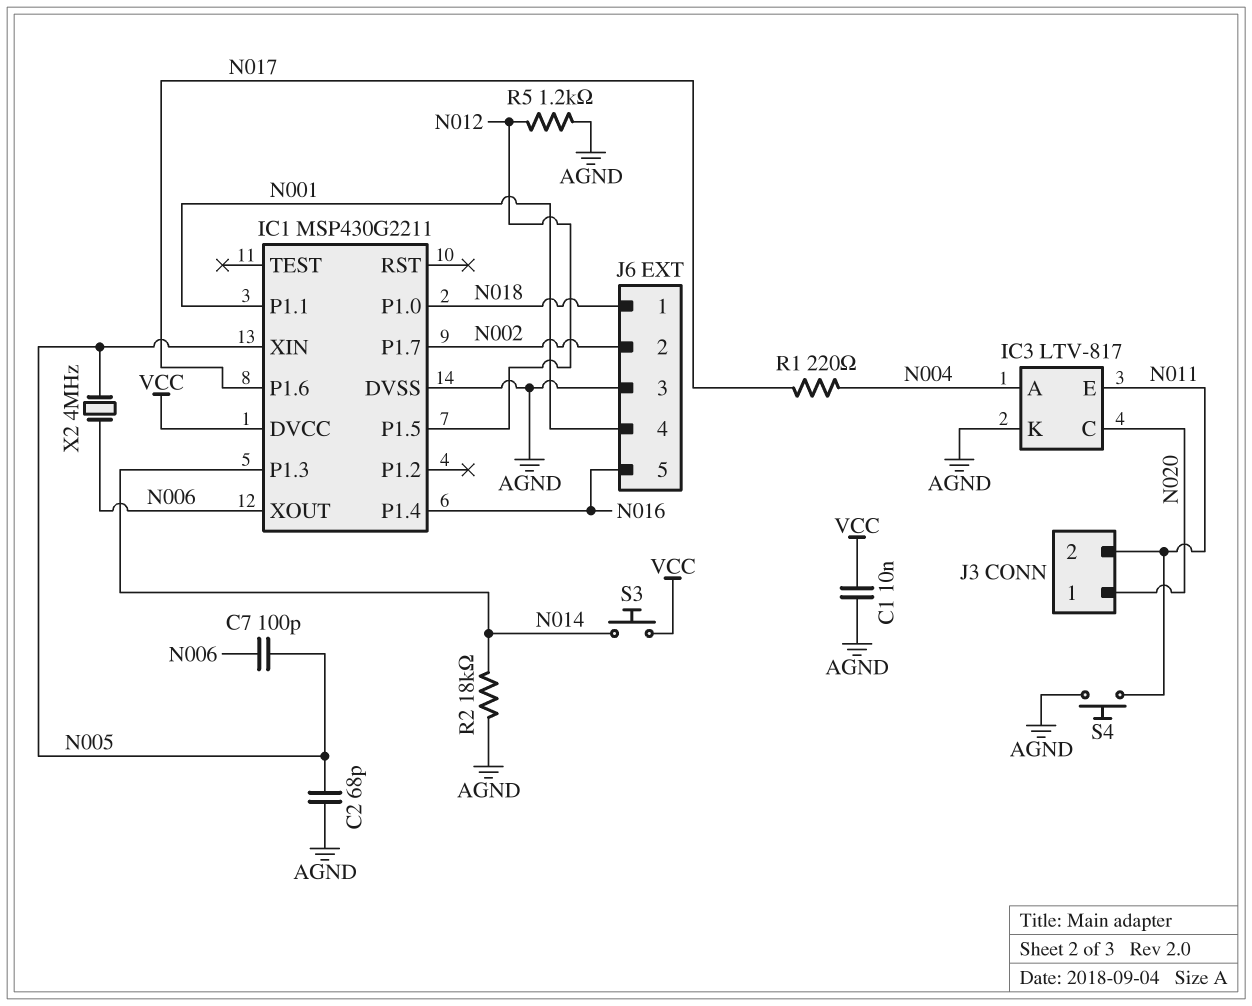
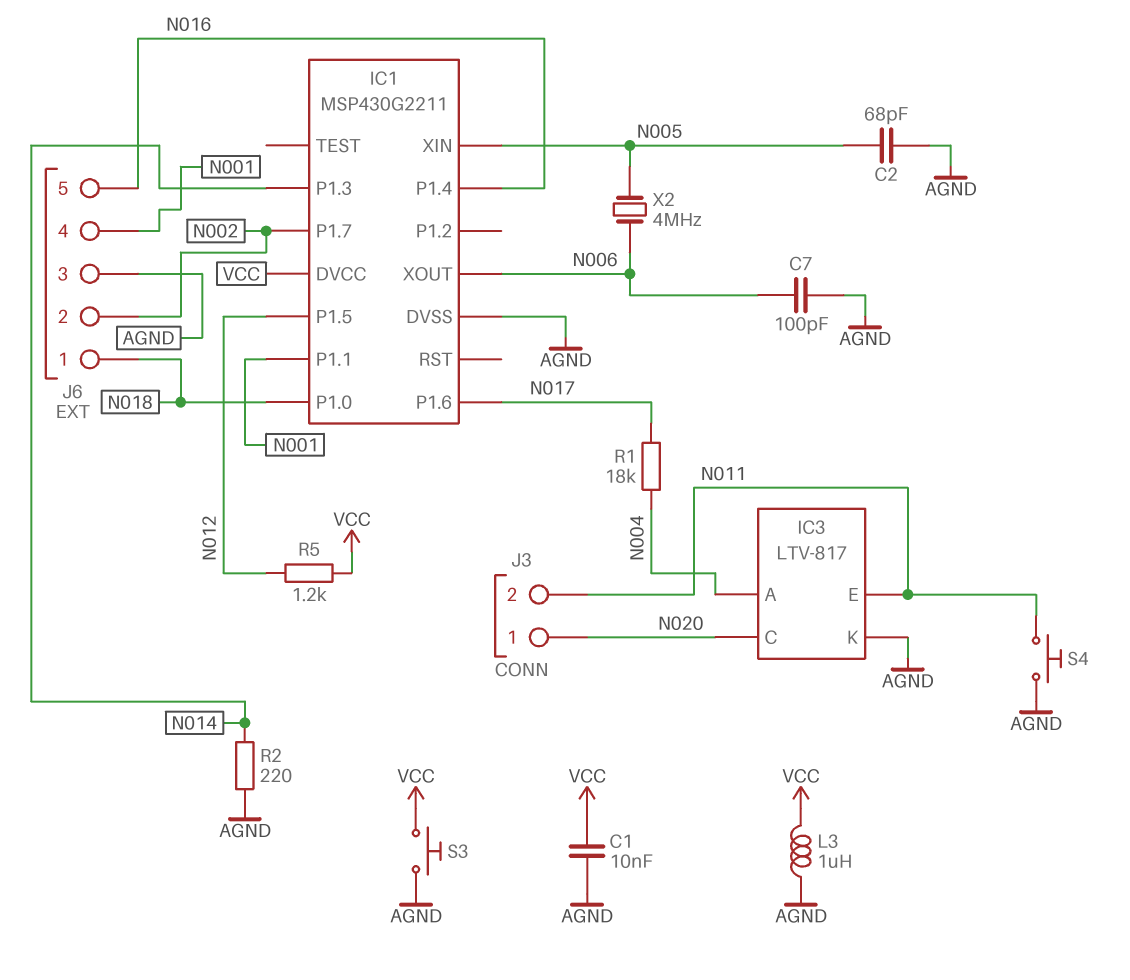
C7: 100pF (N005, N006) -> 100pF (AGND, N006)
L3: none -> 1uH (AGND, VCC)
R1: 220 (N004, N017) -> 18k (N004, N017)
R2: 18k (AGND, N014) -> 220 (AGND, N014)
R5: 1.2k (AGND, N012) -> 1.2k (N012, VCC)
S3: button (N014, VCC) -> button (AGND, VCC)

